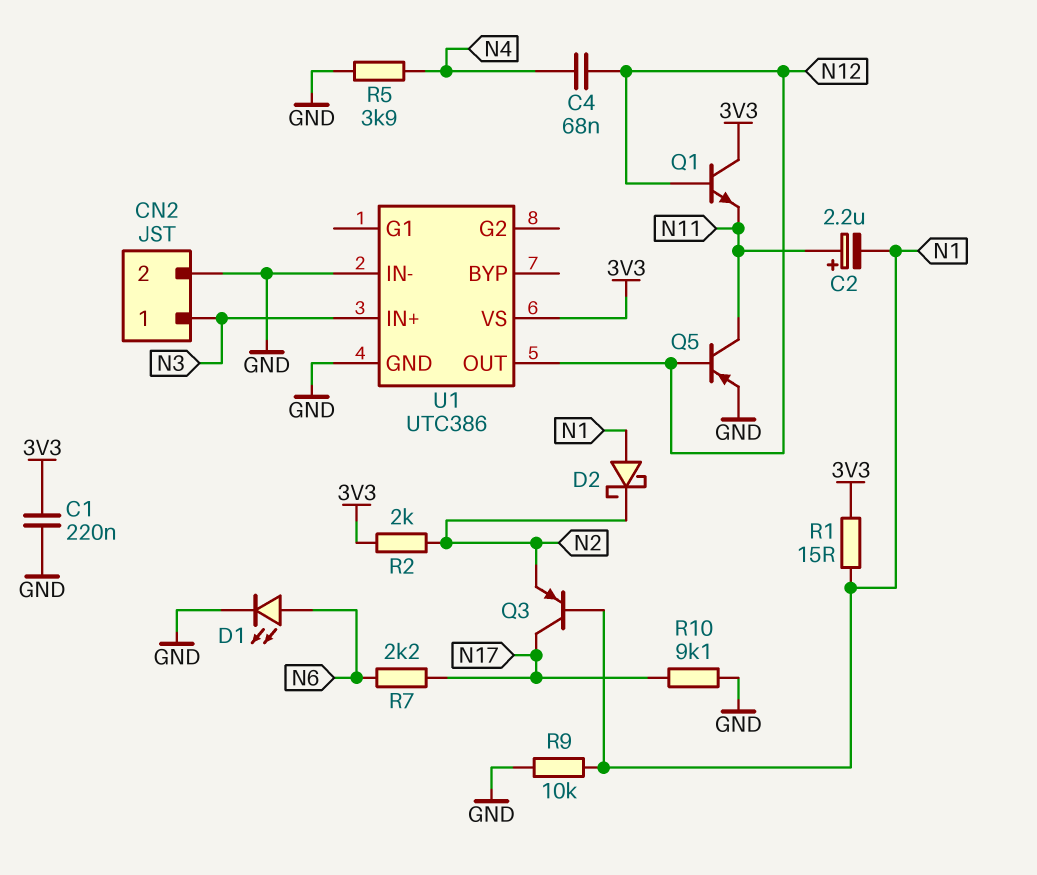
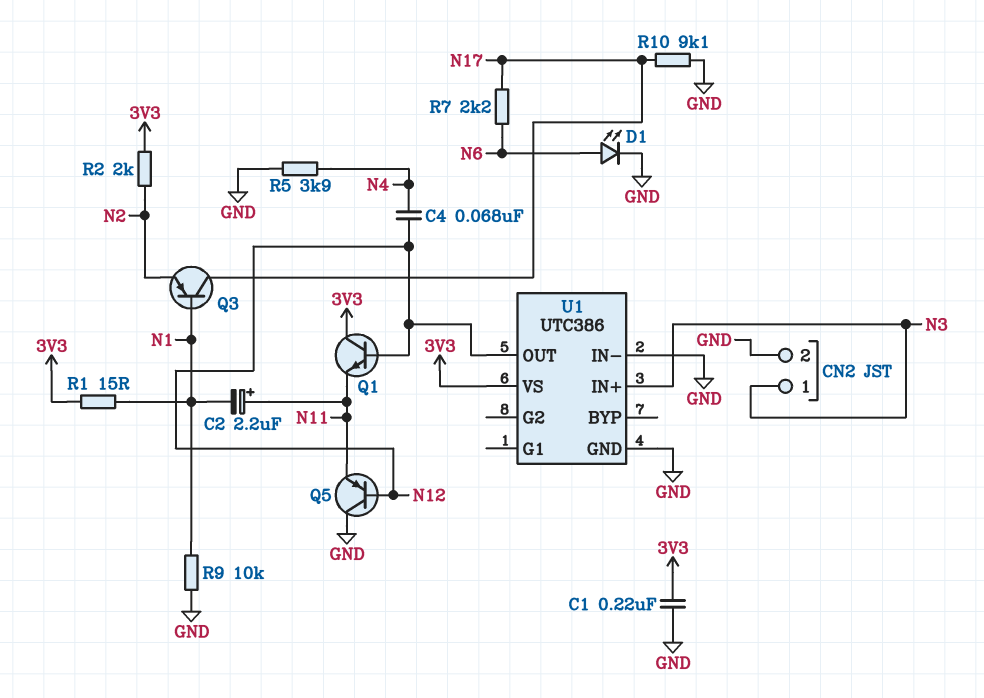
D2: schottky (A N1, K N2) -> none
Q5: PNP (B N12, C N11, E GND) -> PNP (B N12, C GND, E N11)

